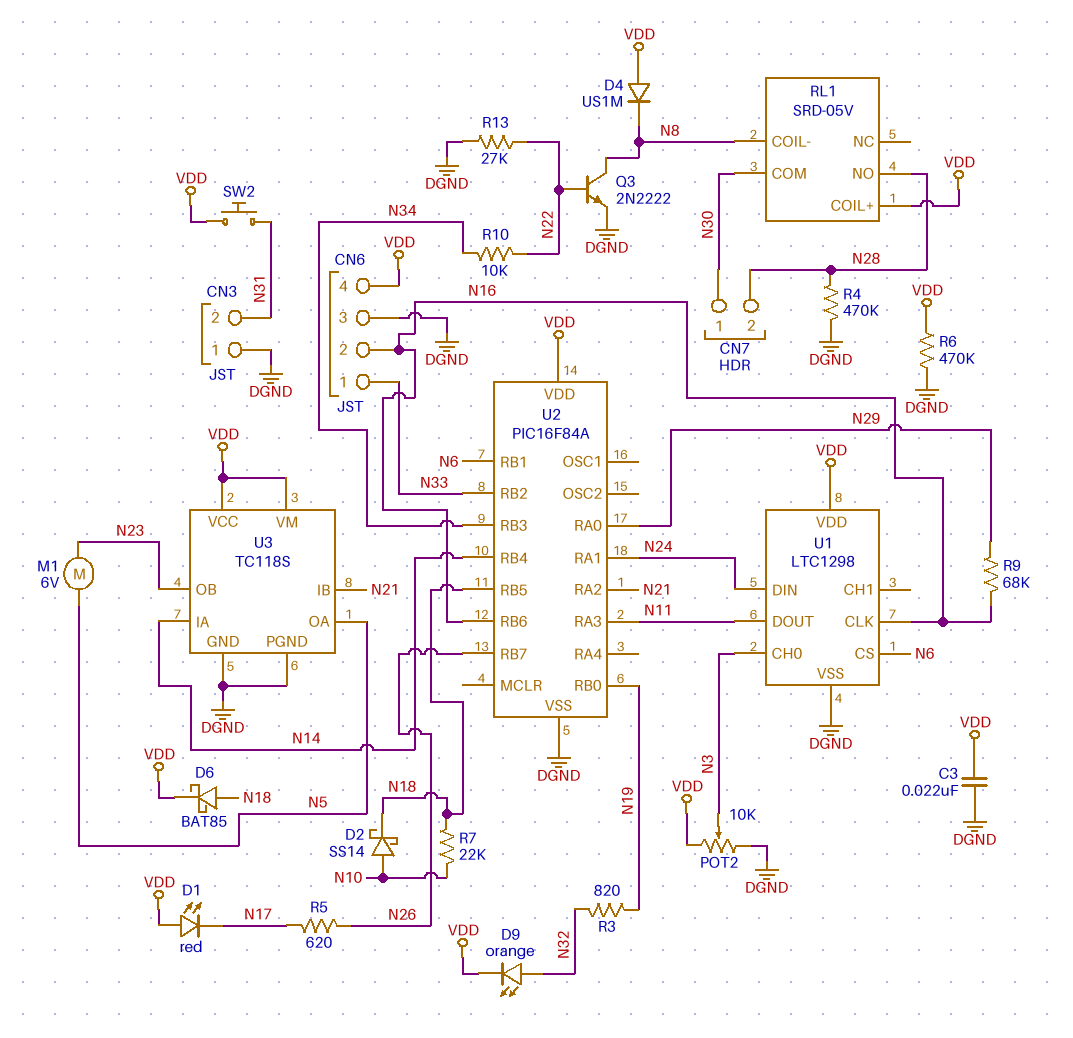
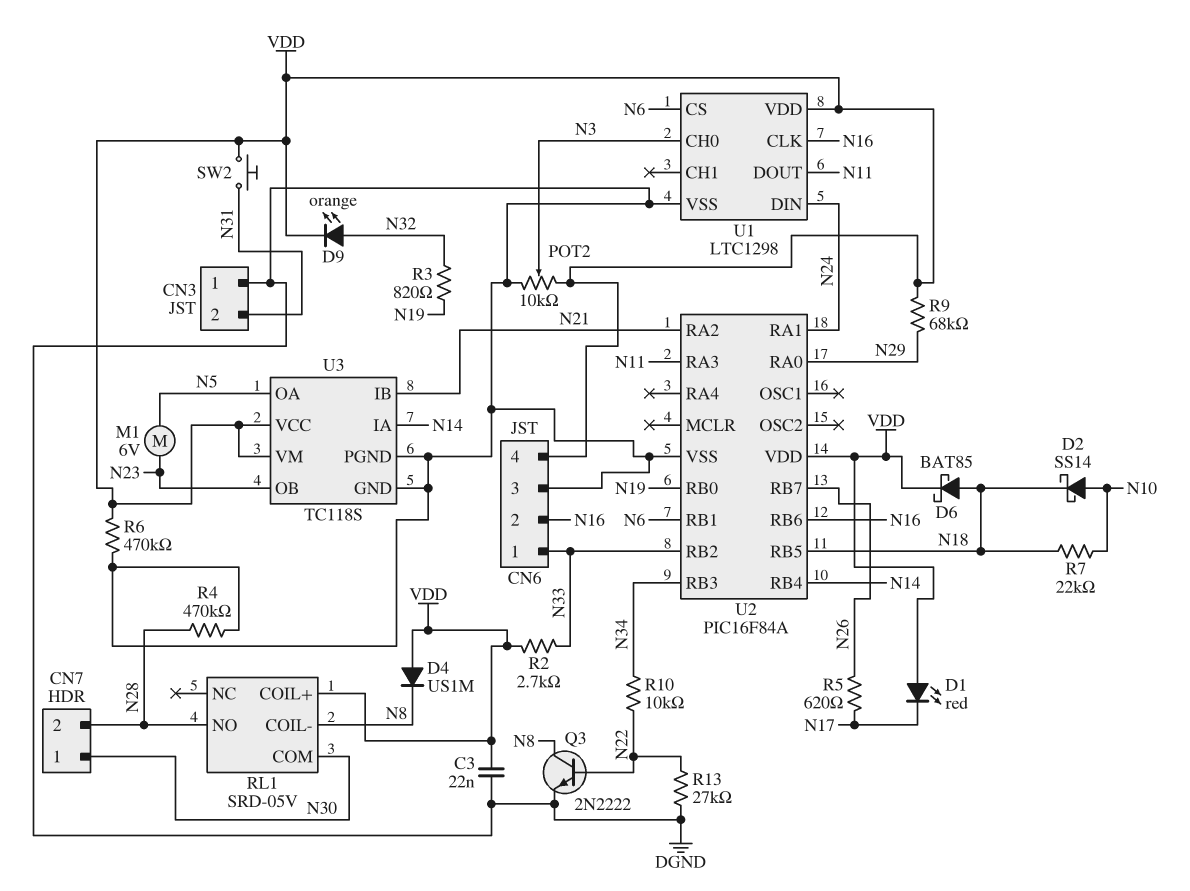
R2: none -> 2.7k (N33, VDD)
R9: 68k (N16, N29) -> 68k (N29, VDD)

